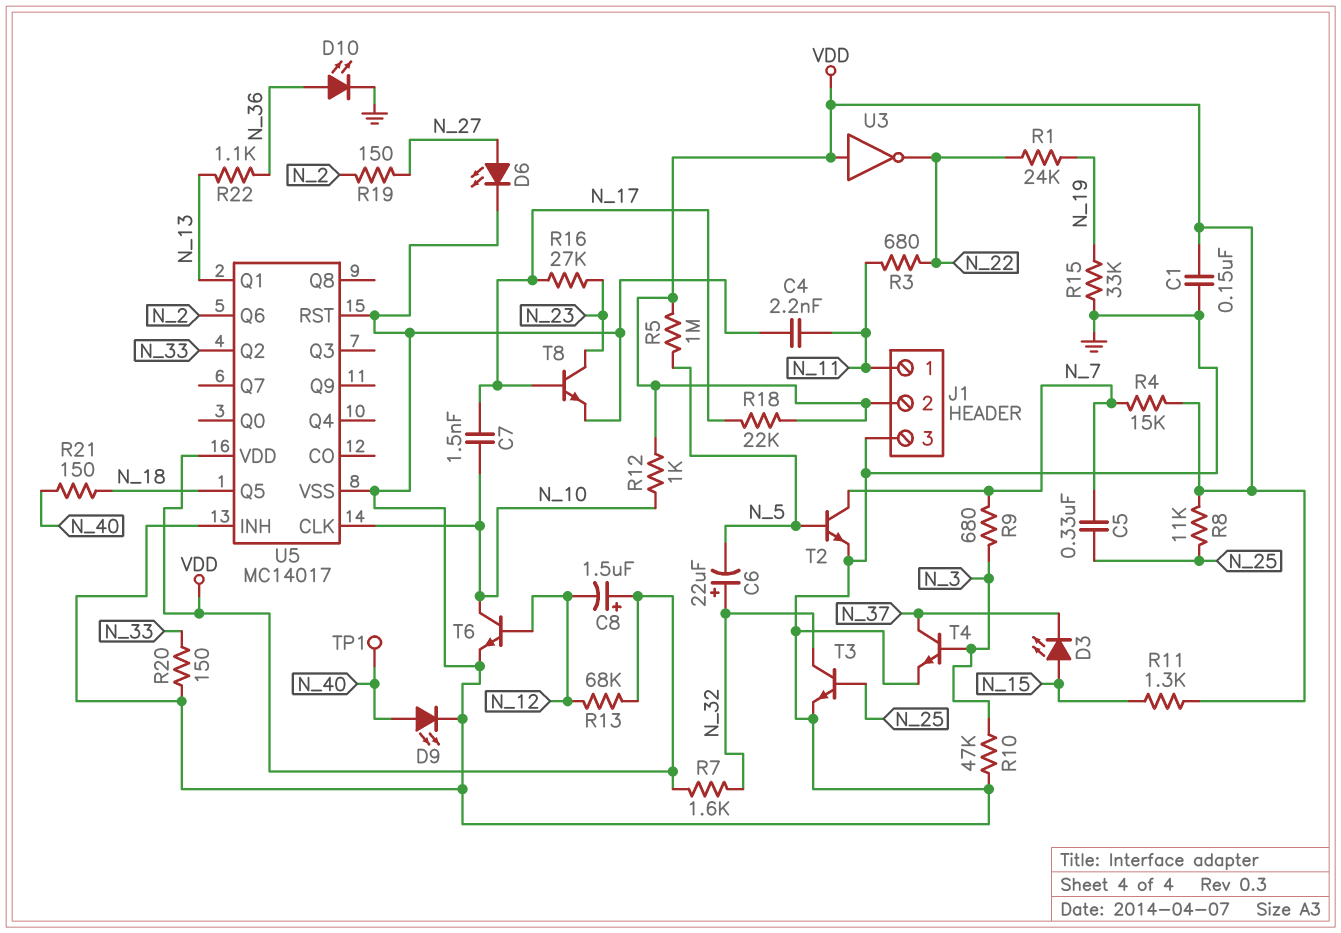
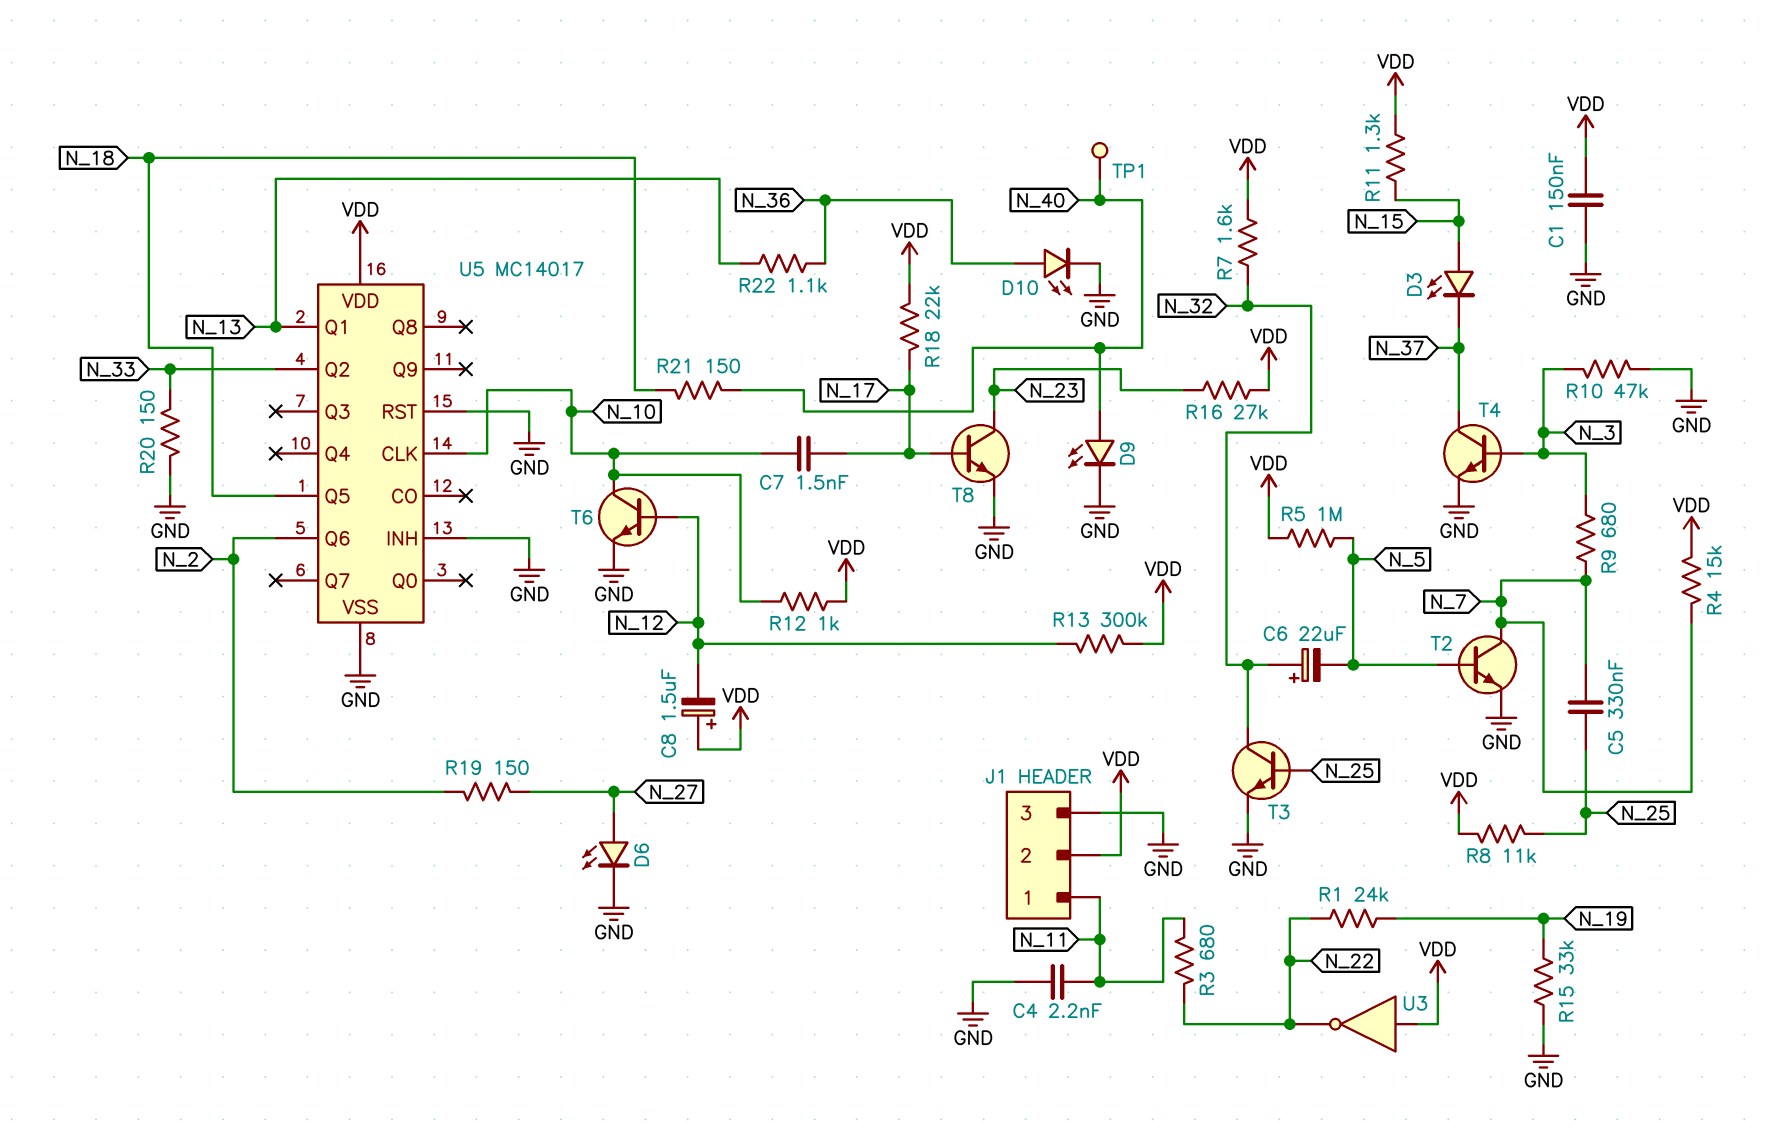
R13: 68k (N_12, VDD) -> 300k (N_12, VDD)
R16: 27k (N_17, N_23) -> 27k (N_23, VDD)

